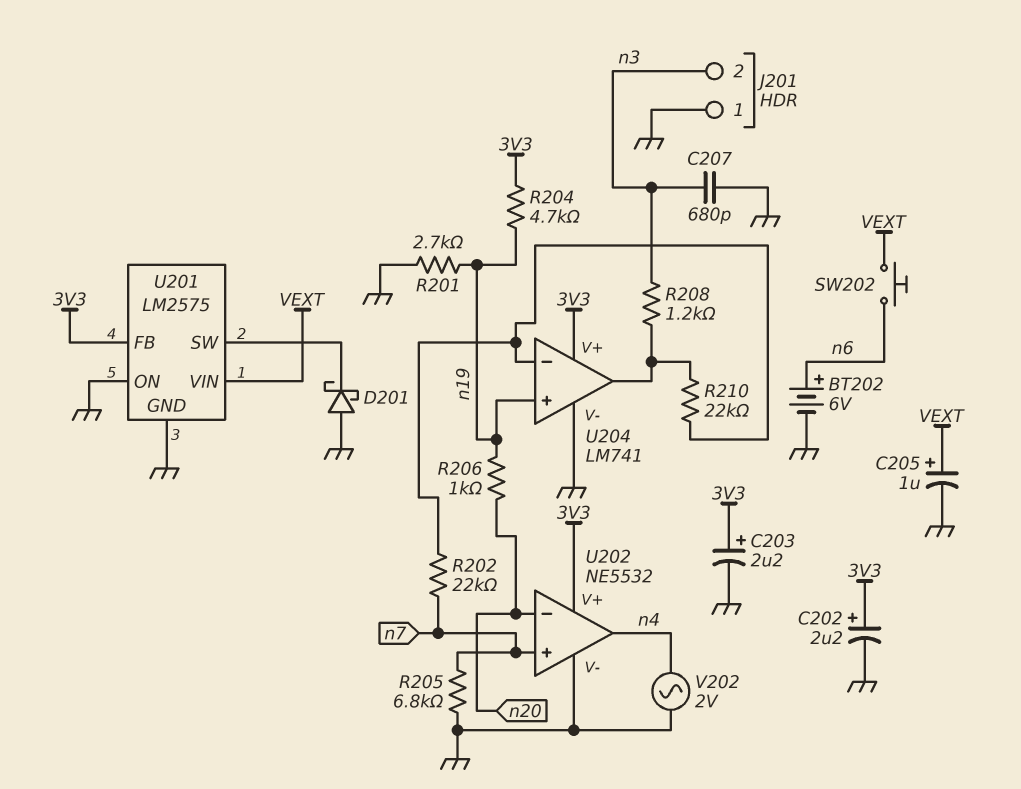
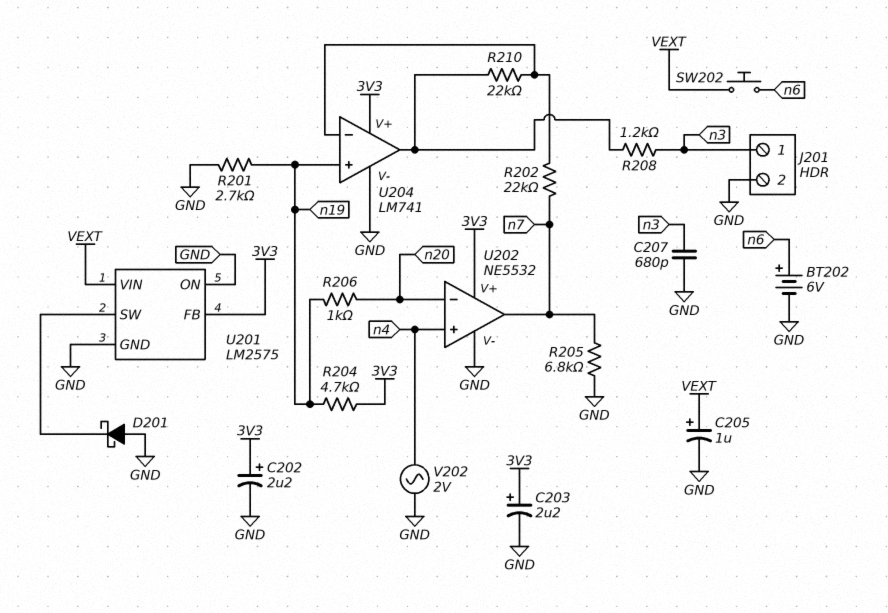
J201 pin 1: GND -> n3
J201 pin 2: n3 -> GND
U202 pin in+: n7 -> n4
U202 pin out: n4 -> n7

